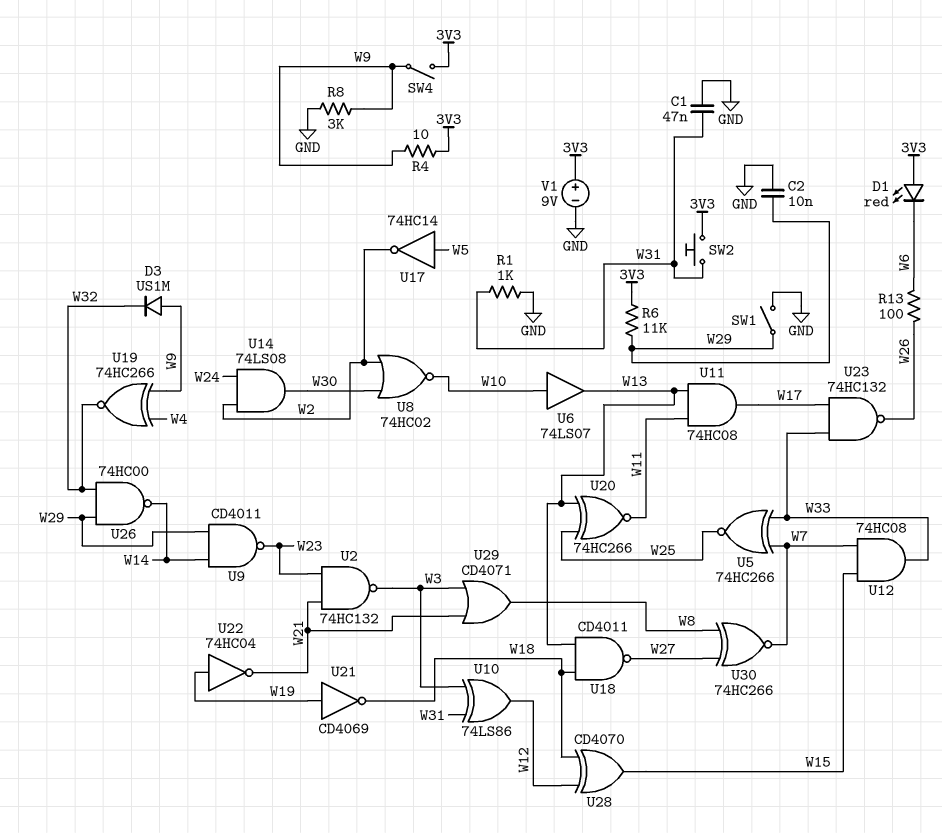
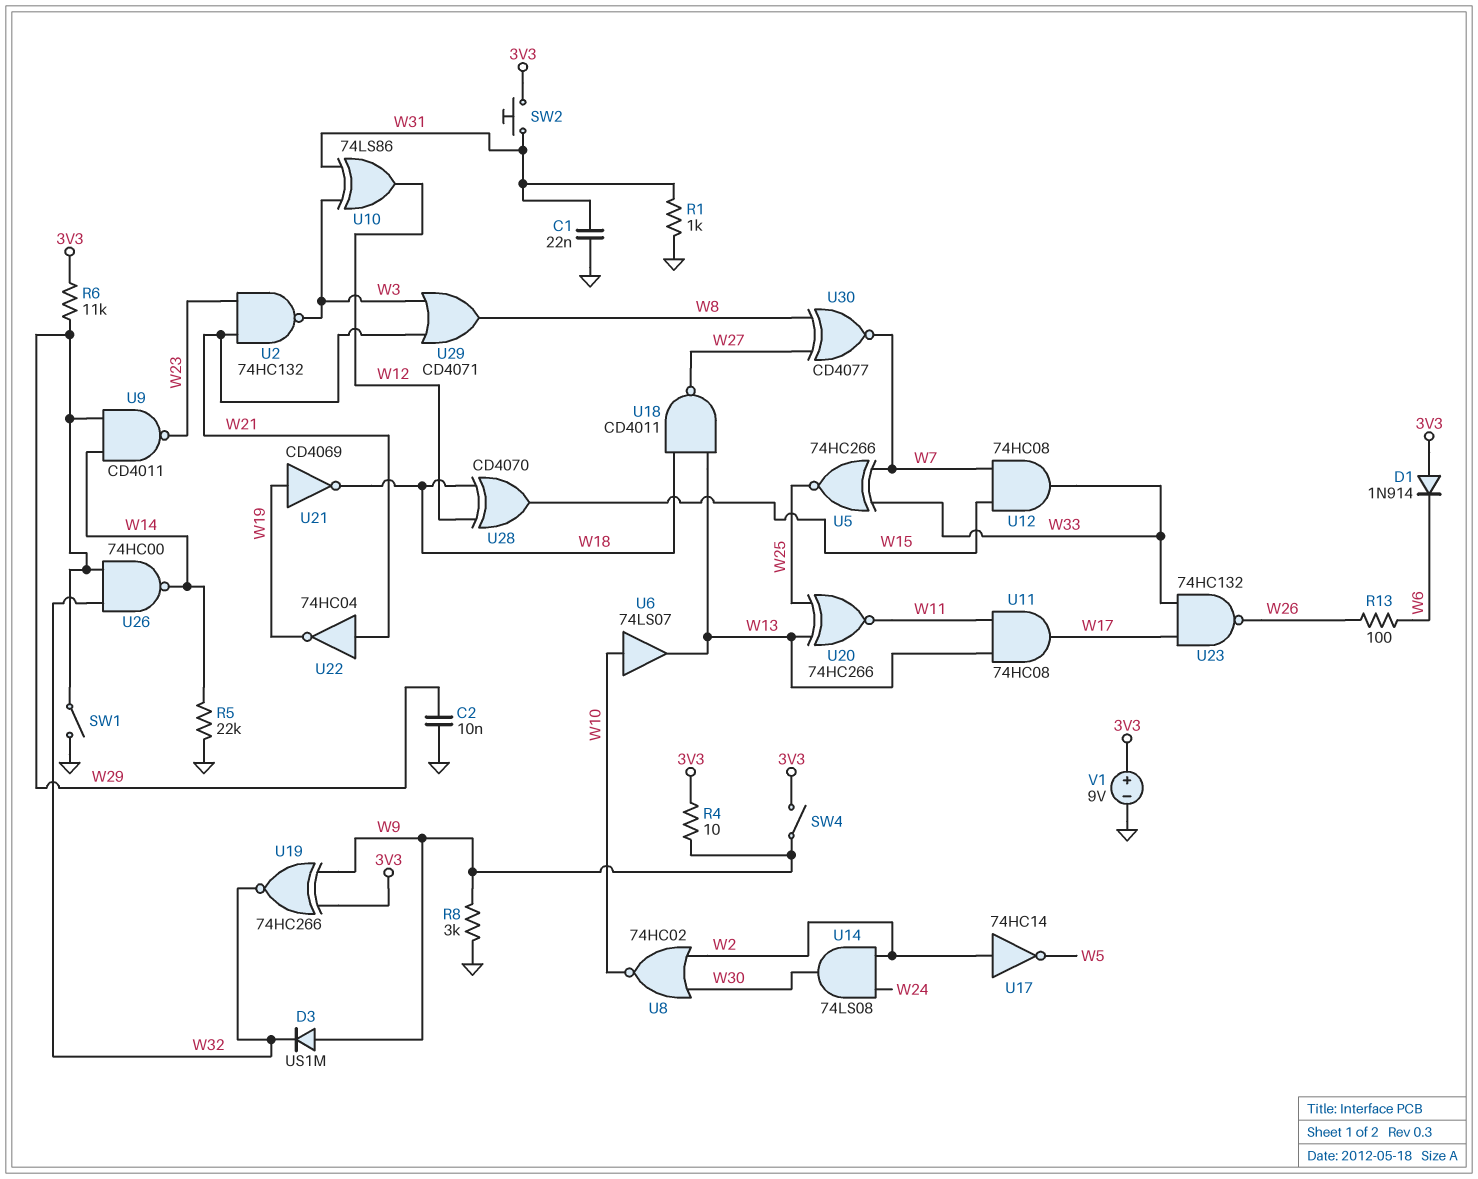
C1: 47nF (GND, W31) -> 22nF (GND, W31)
D1: LED red (A 3V3, K W6) -> diode 1N914 (A 3V3, K W6)
R5: none -> 22k (GND, W14)
U17: NOT 74HC14 (in W5, out W2) -> NOT 74HC14 (in W2, out W5)
U19: XNOR 74HC266 (in W4, in W9, out W32) -> XNOR 74HC266 (in 3V3, in W9, out W32)
U22: NOT 74HC04 (in W19, out W21) -> NOT 74HC04 (in W21, out W19)
U30: XNOR 74HC266 (in W8, in W27, out W7) -> XNOR CD4077 (in W8, in W27, out W7)

